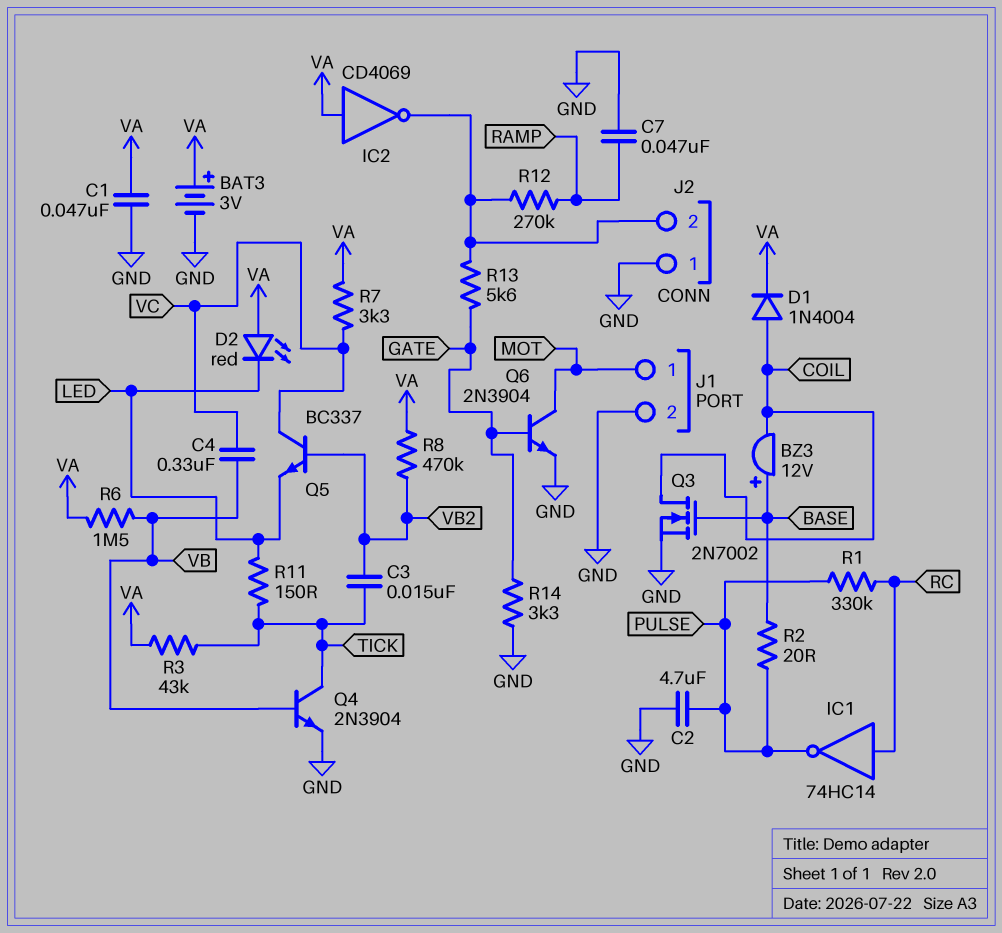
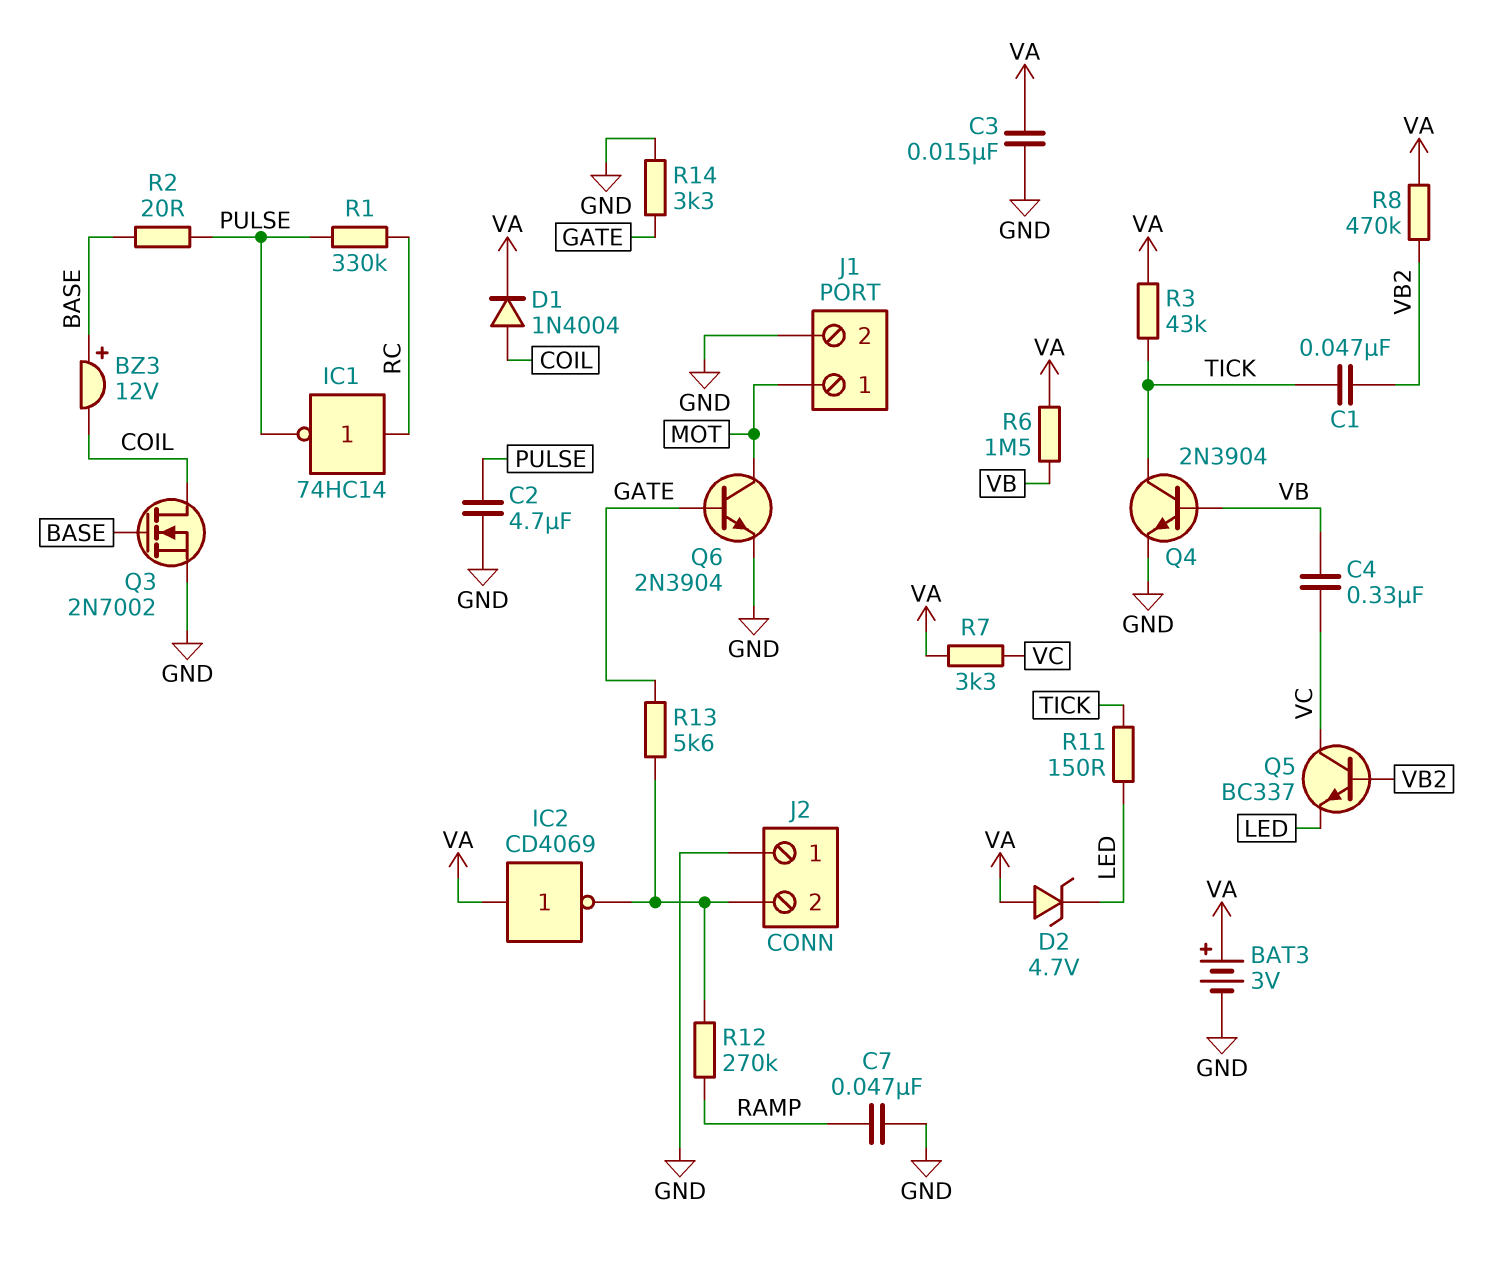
C1: 47nF (GND, VA) -> 47nF (TICK, VB2)
C3: 15nF (TICK, VB2) -> 15nF (GND, VA)
D2: LED red (A VA, K LED) -> zener 4.7V (A VA, K LED)

